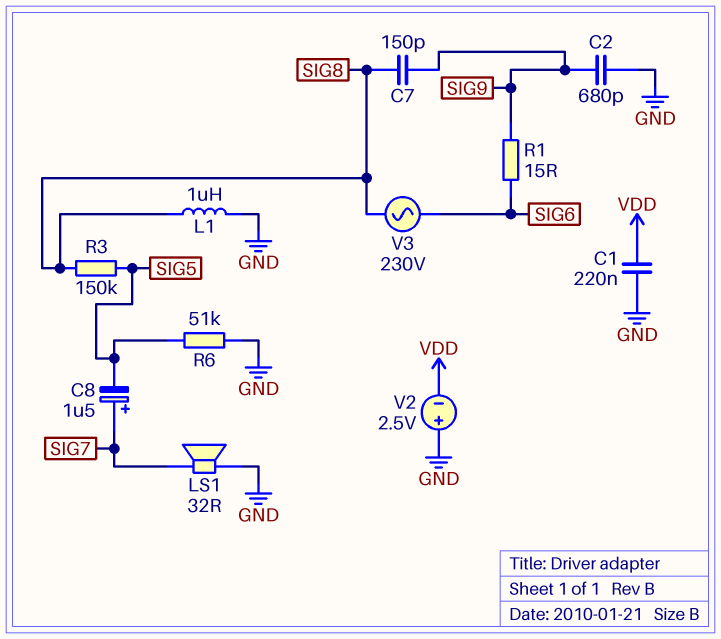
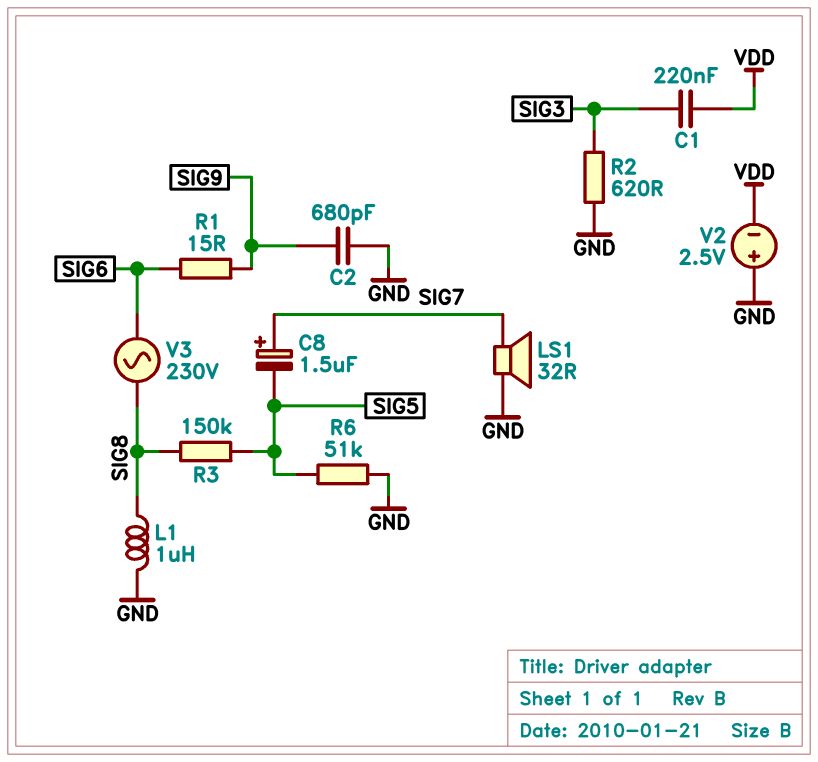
C1: 220nF (GND, VDD) -> 220nF (SIG3, VDD)
C7: 150pF (SIG8, SIG9) -> none
R2: none -> 620 (GND, SIG3)

